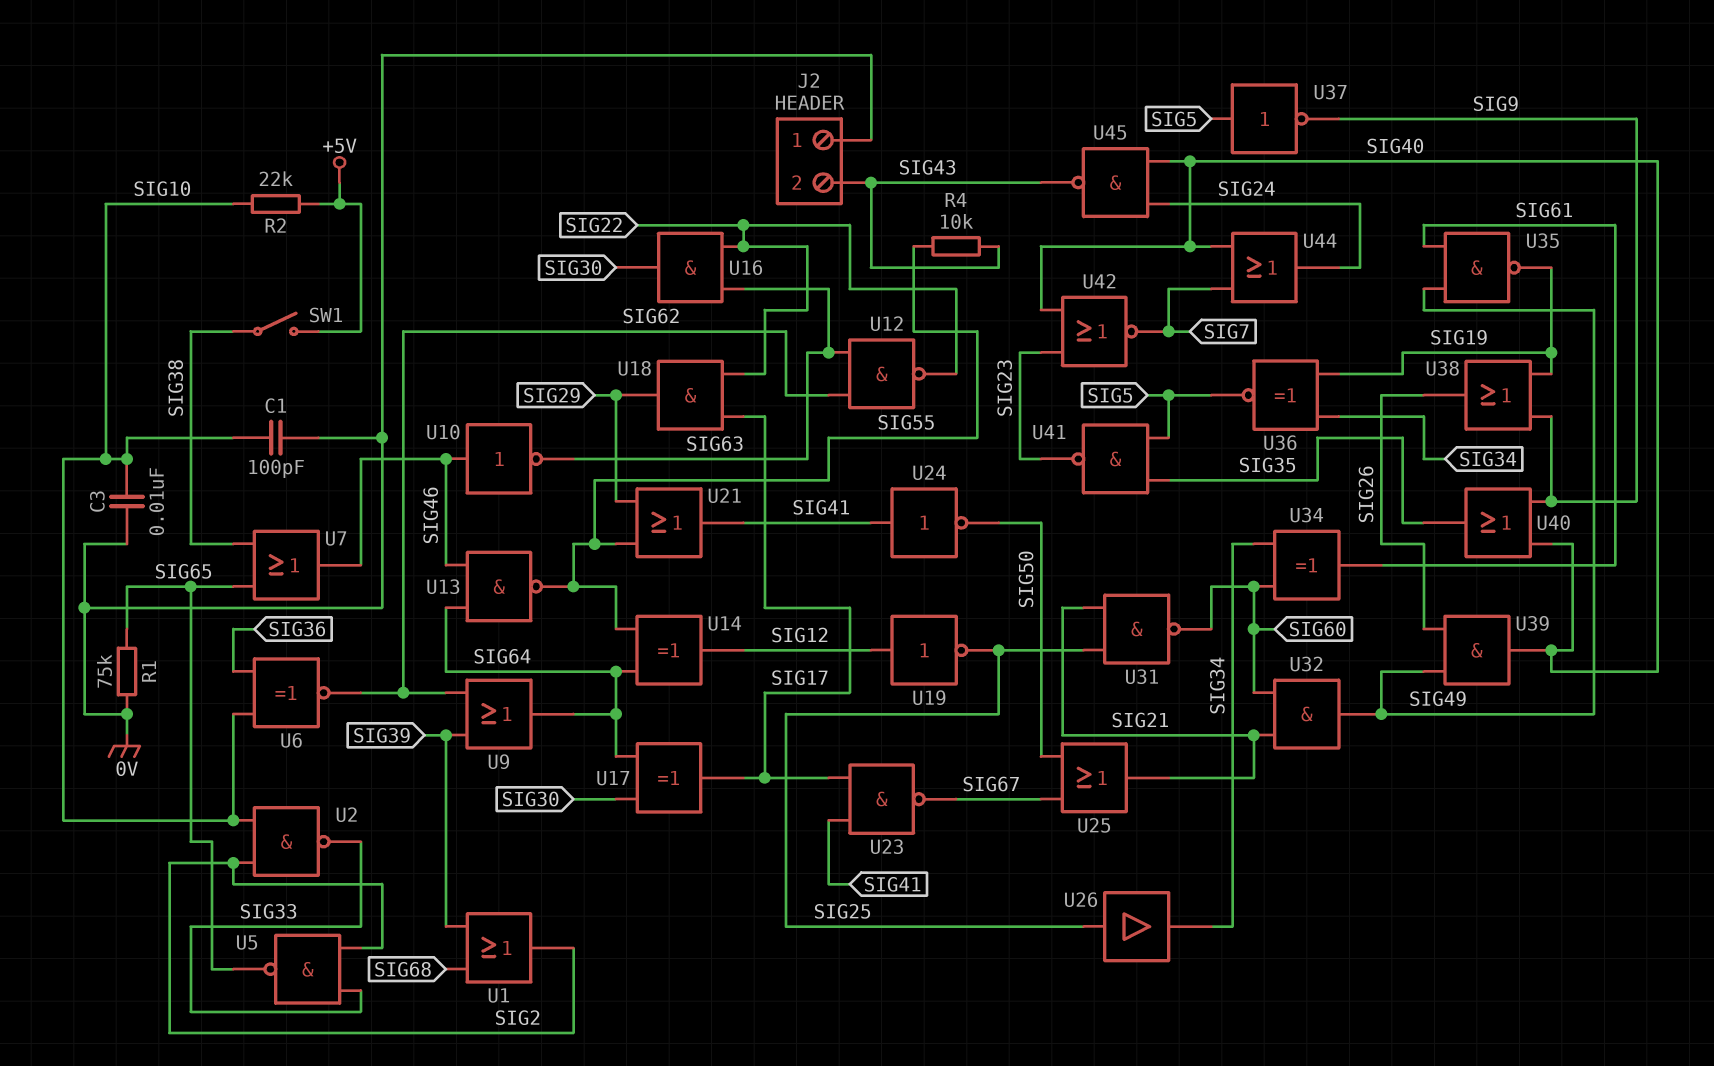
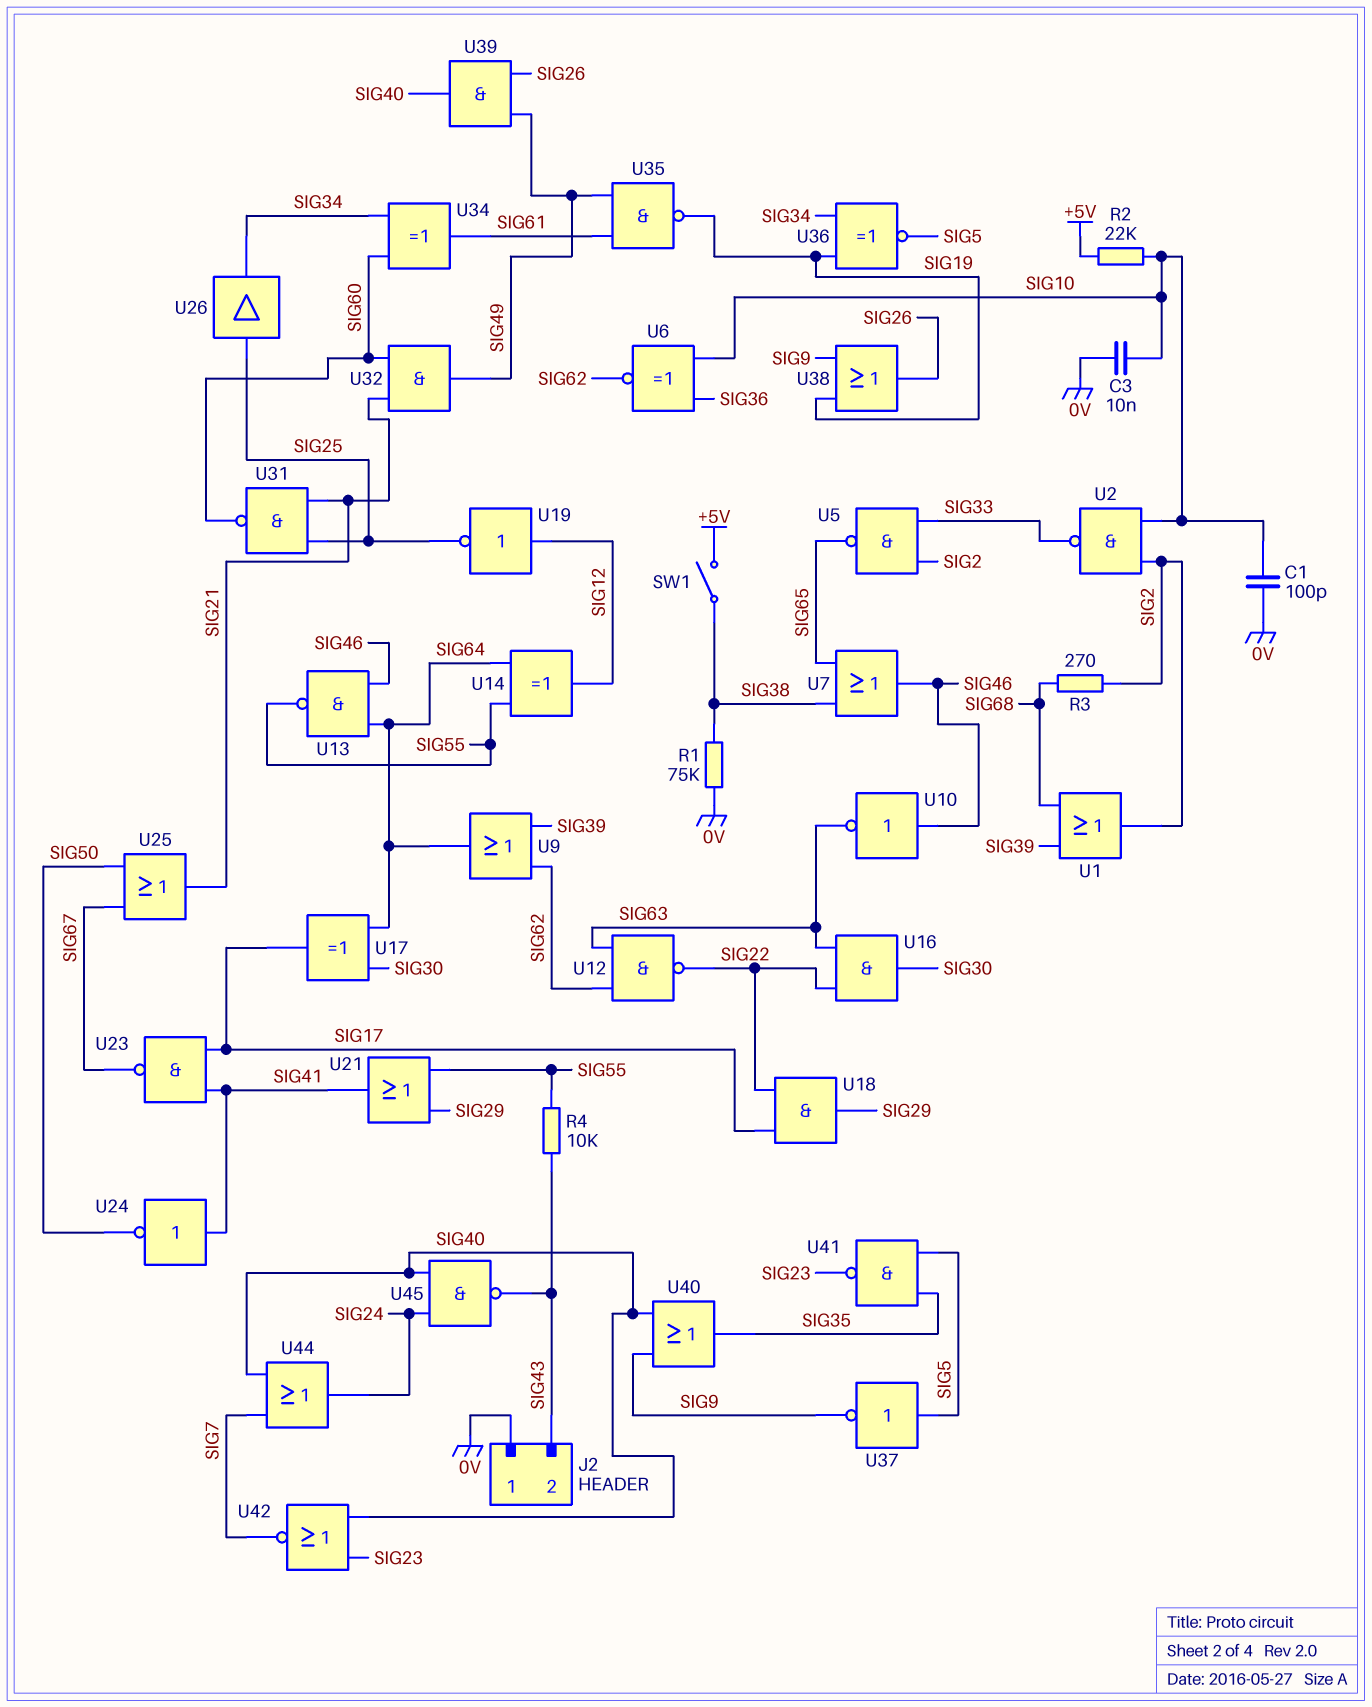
R1: 75k (0V, SIG65) -> 75k (0V, SIG38)
R3: none -> 270 (SIG2, SIG68)

